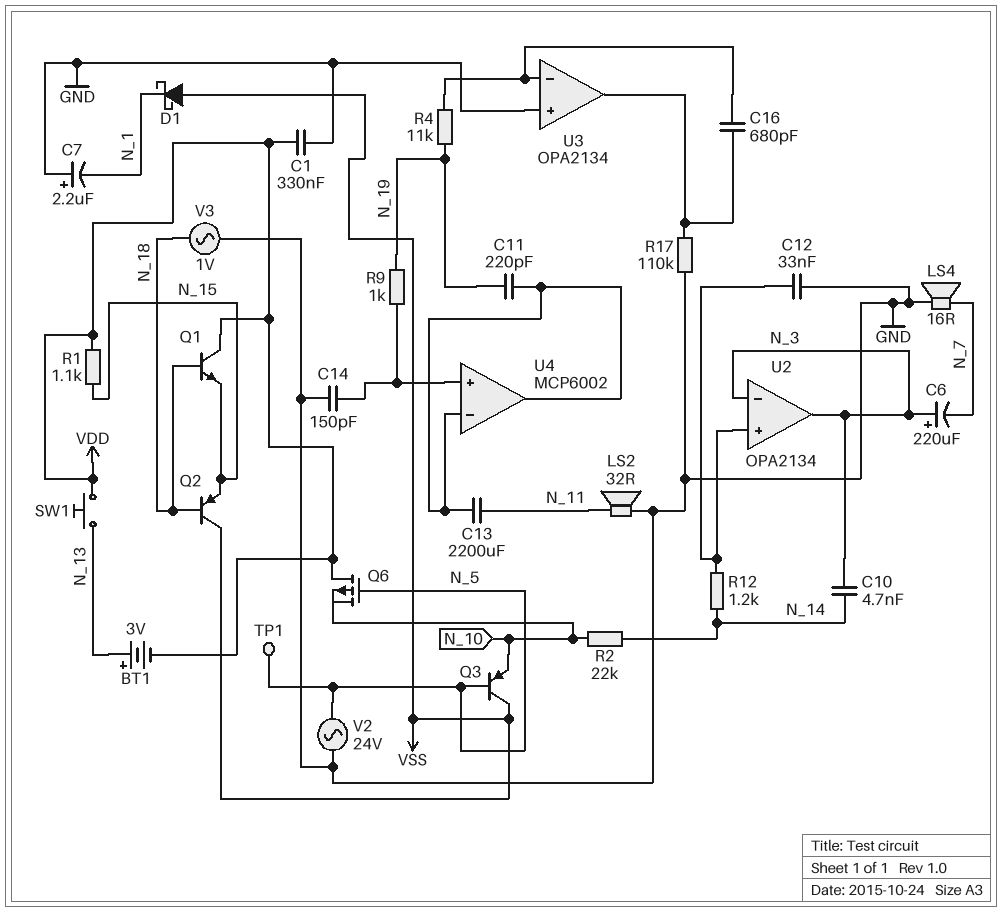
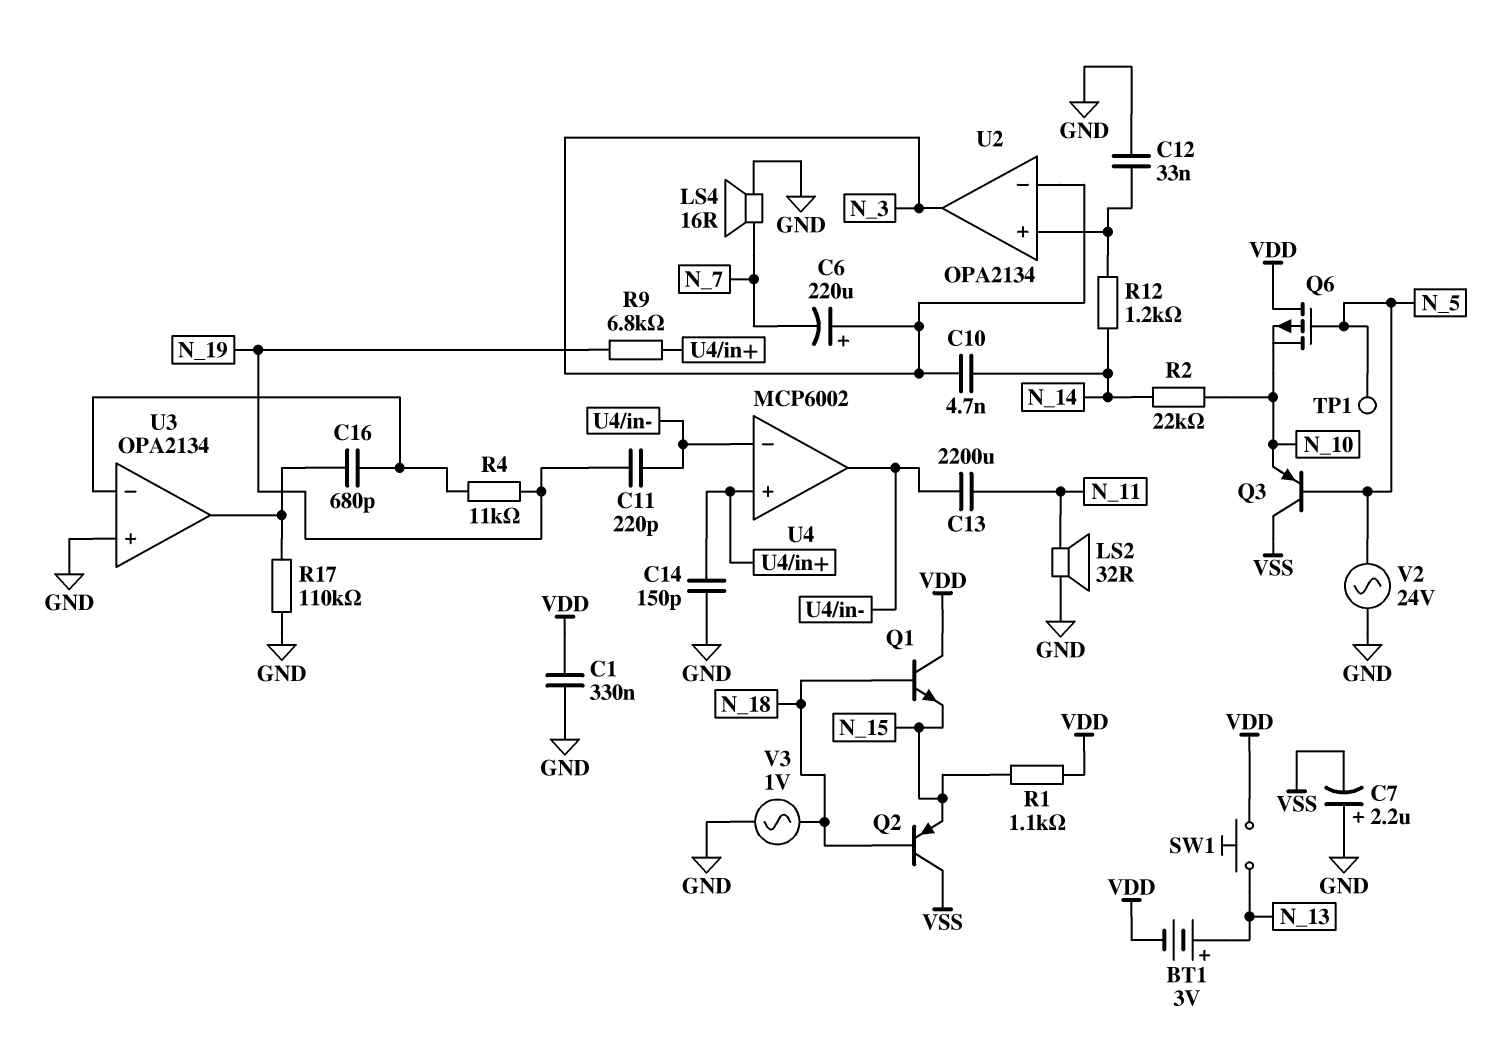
C7: 2.2uF (plus GND, minus N_1) -> 2.2uF (plus GND, minus VSS)
D1: schottky (A VSS, K N_1) -> none
R9: 1k (N_19, U4/in+) -> 6.8k (N_19, U4/in+)

